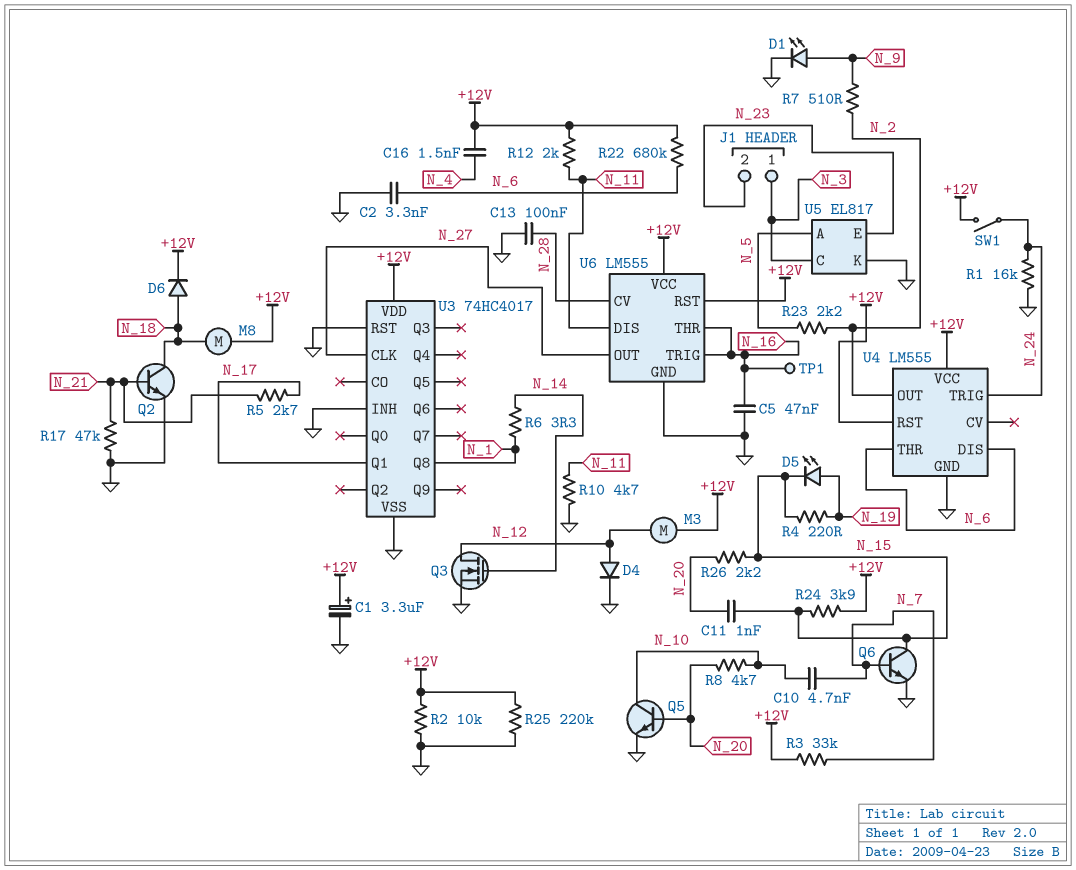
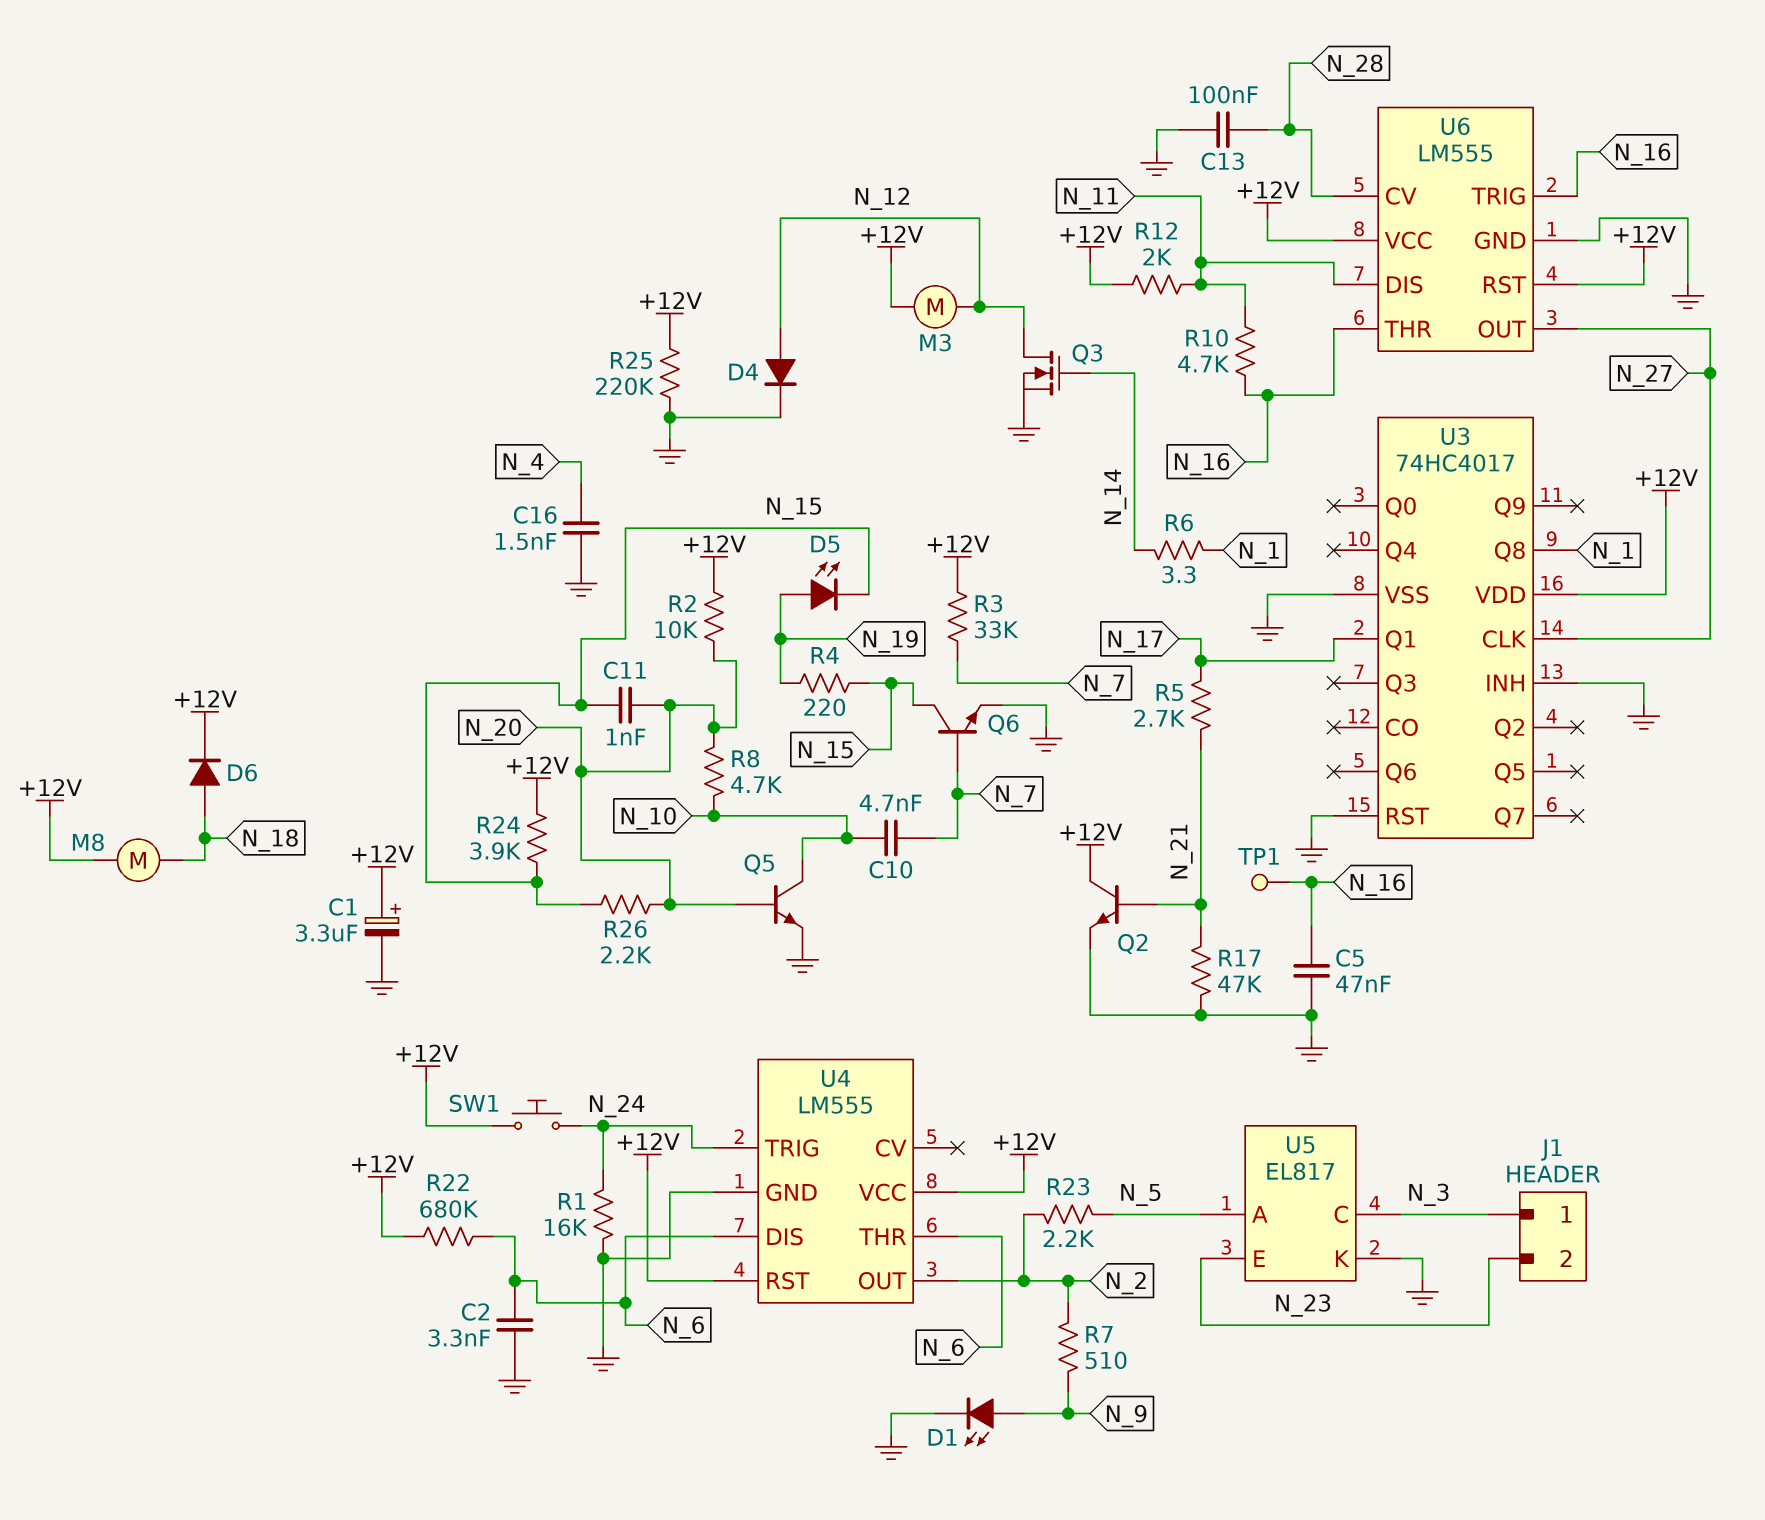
C16: 1.5nF (+12V, N_4) -> 1.5nF (GND, N_4)
Q2: NPN (B N_21, C N_18, E GND) -> NPN (B N_21, C +12V, E GND)
R2: 10k (+12V, GND) -> 10k (+12V, N_20)
R10: 4.7k (GND, N_11) -> 4.7k (N_11, N_16)
SW1: switch (+12V, N_24) -> button (+12V, N_24)

